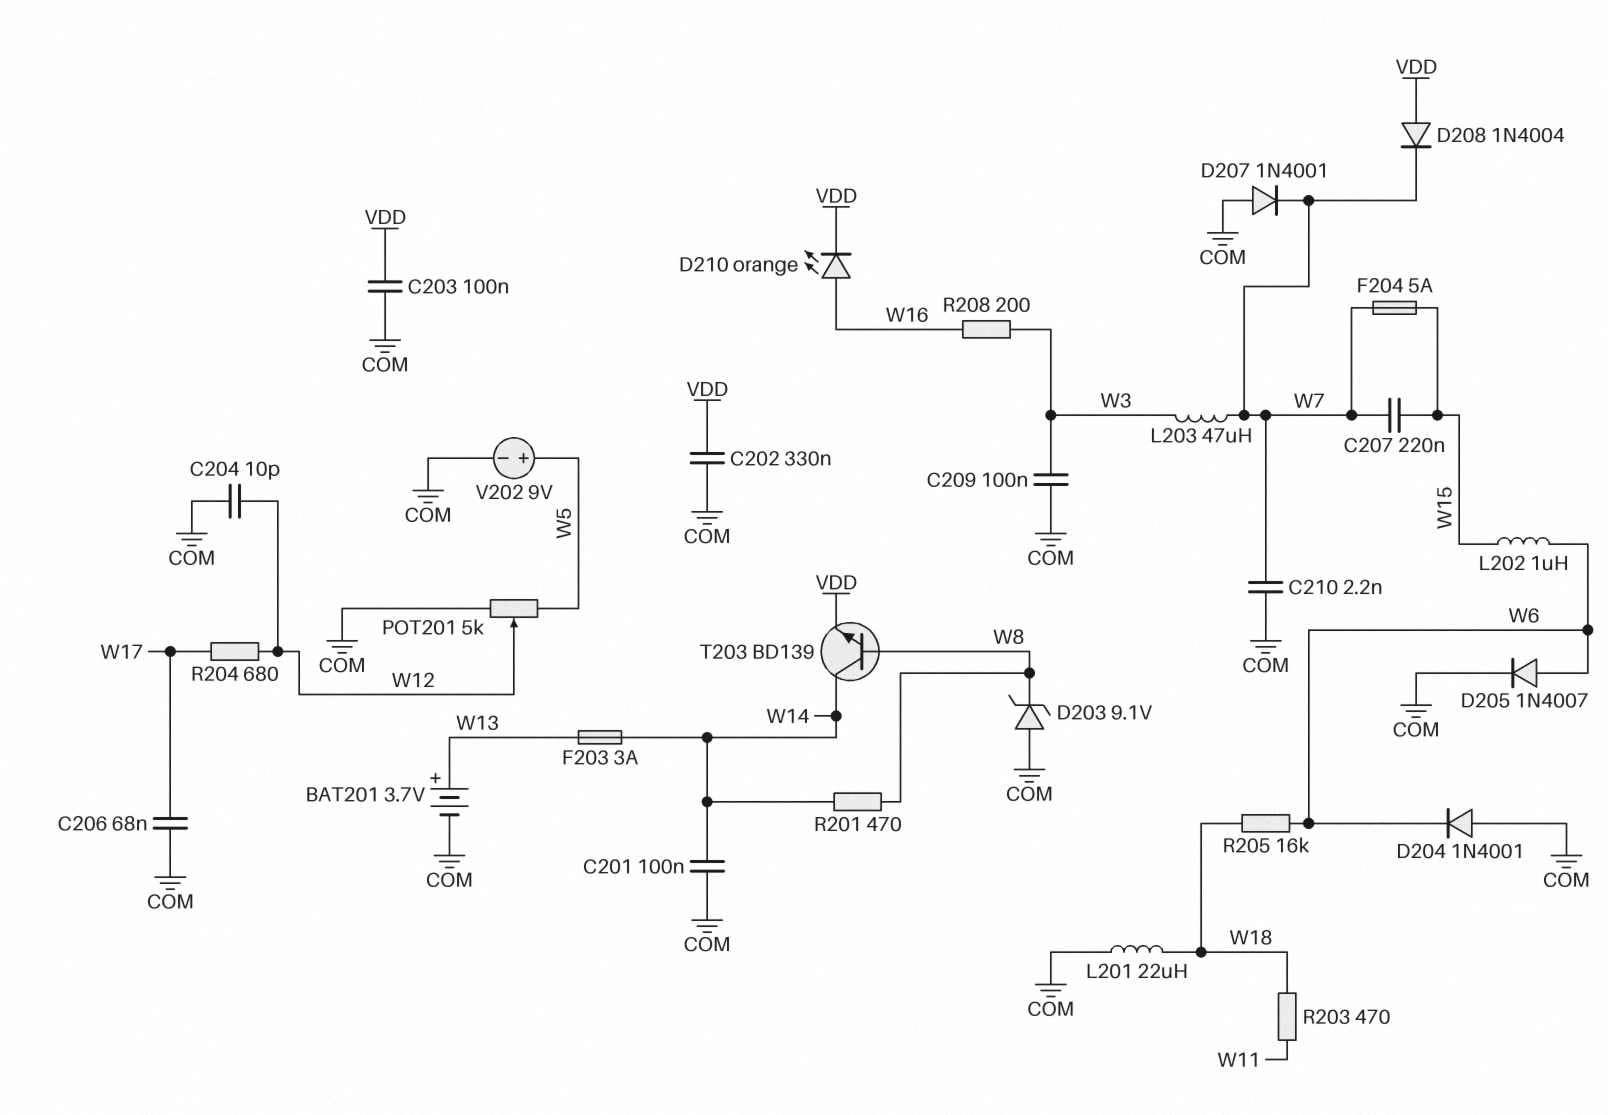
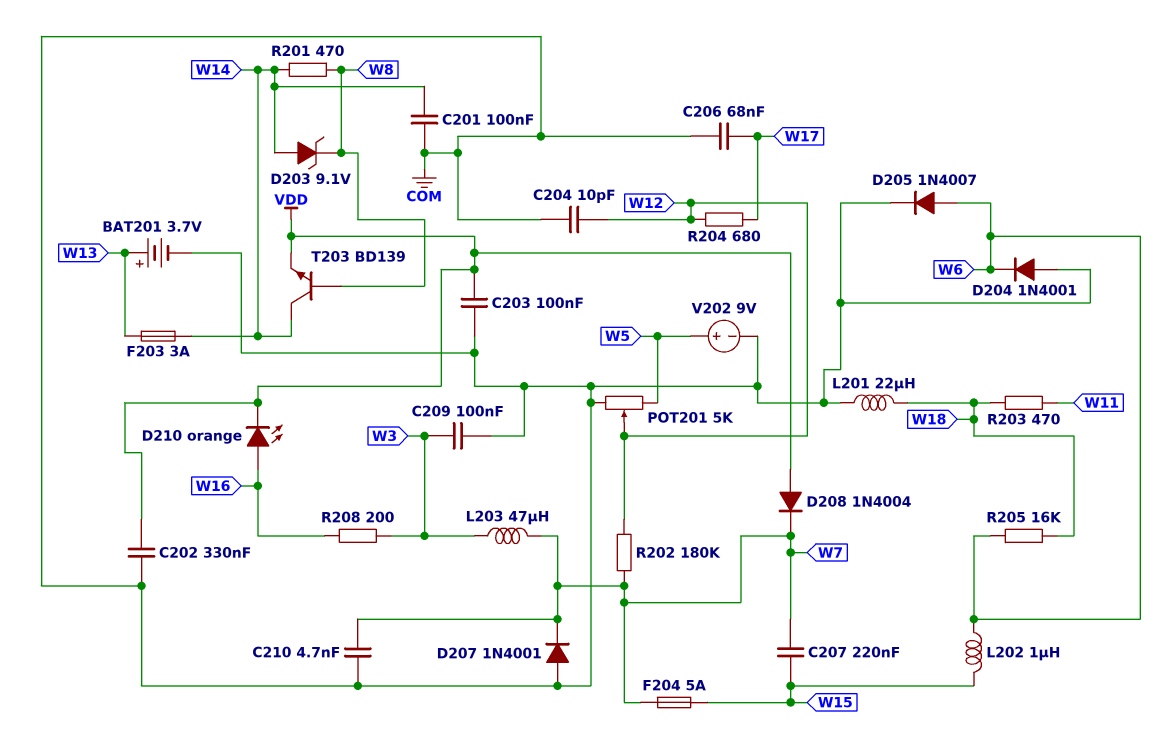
C210: 2.2nF (COM, W7) -> 4.7nF (COM, W7)
D203: zener 9.1V (A COM, K W8) -> zener 9.1V (A W14, K W8)
R202: none -> 180k (W7, W12)

